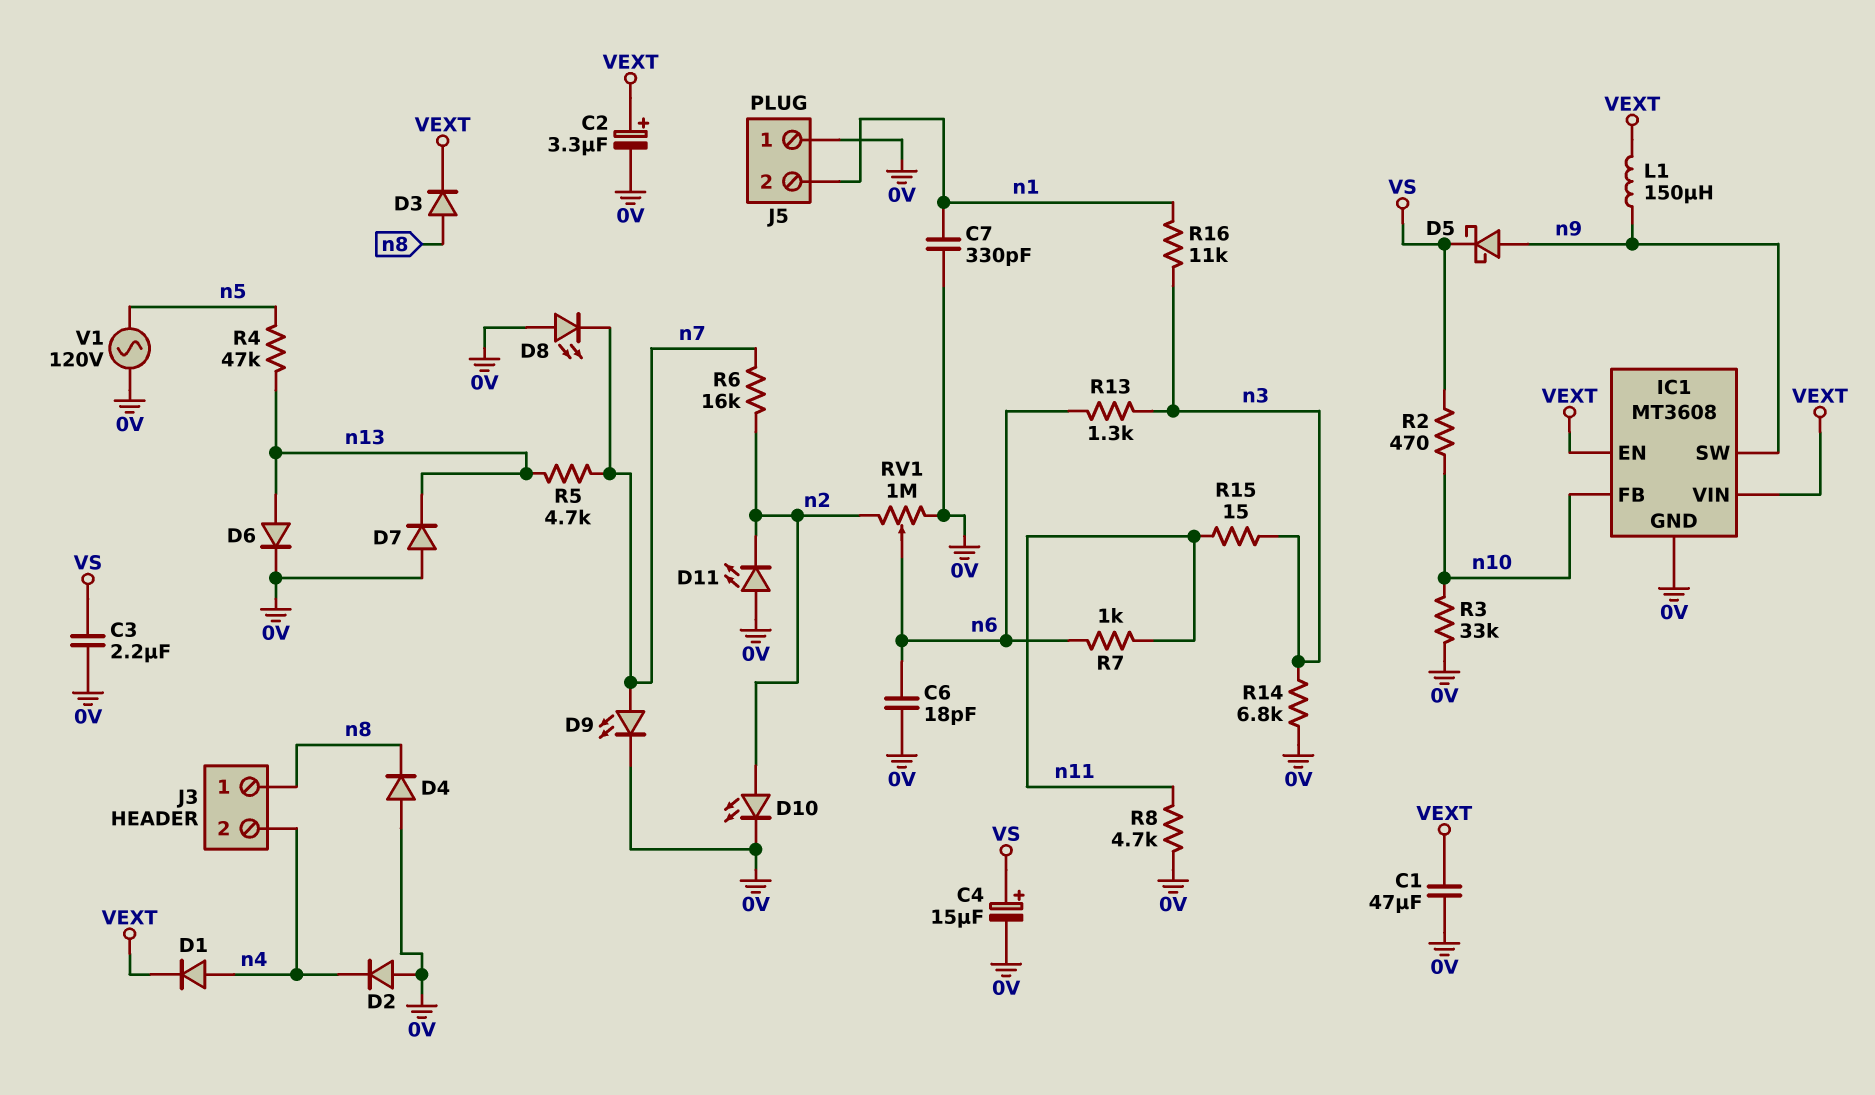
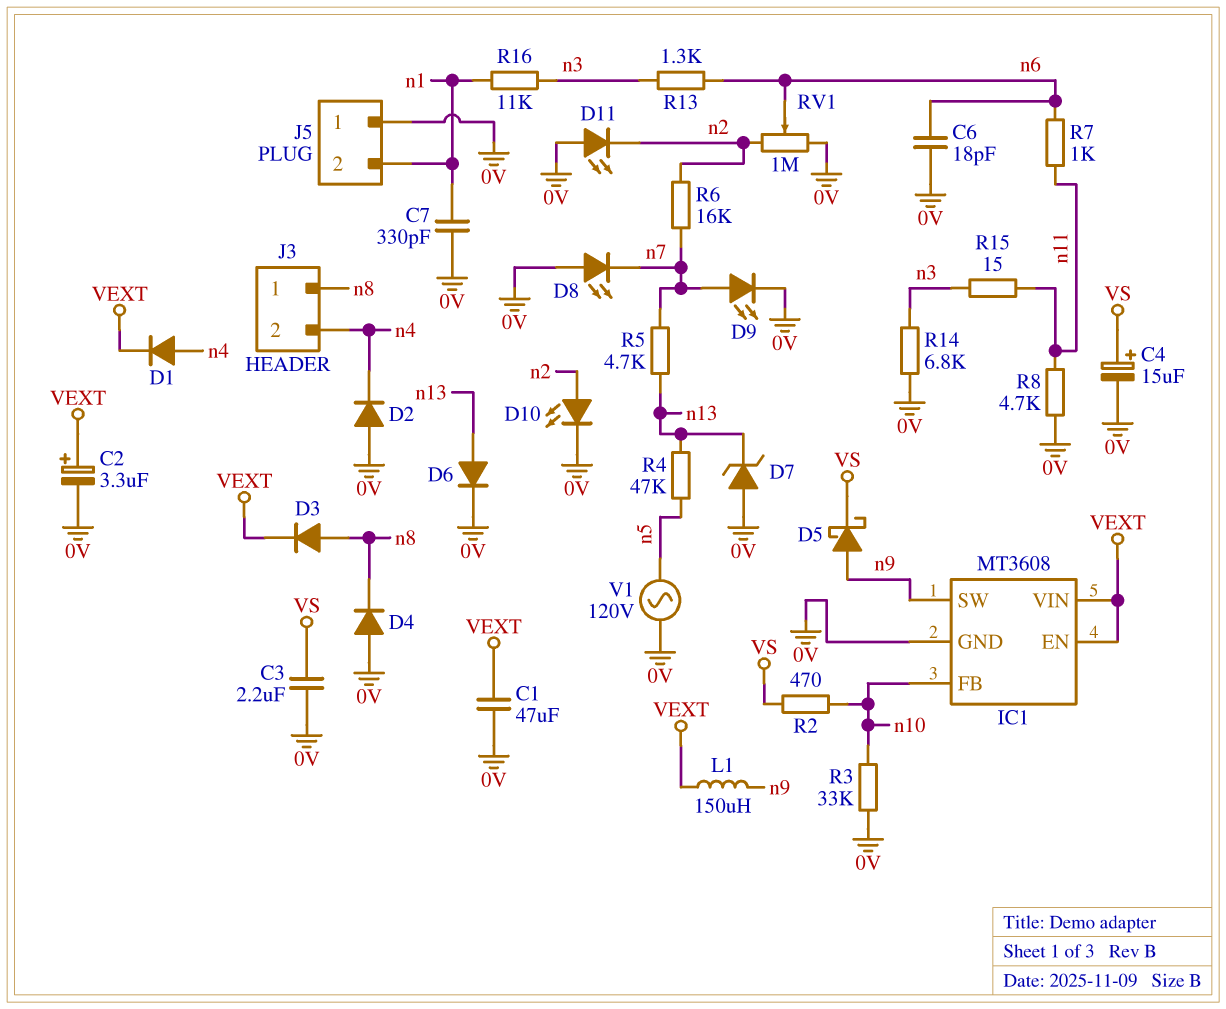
D7: diode (A 0V, K n13) -> zener (A 0V, K n13)

